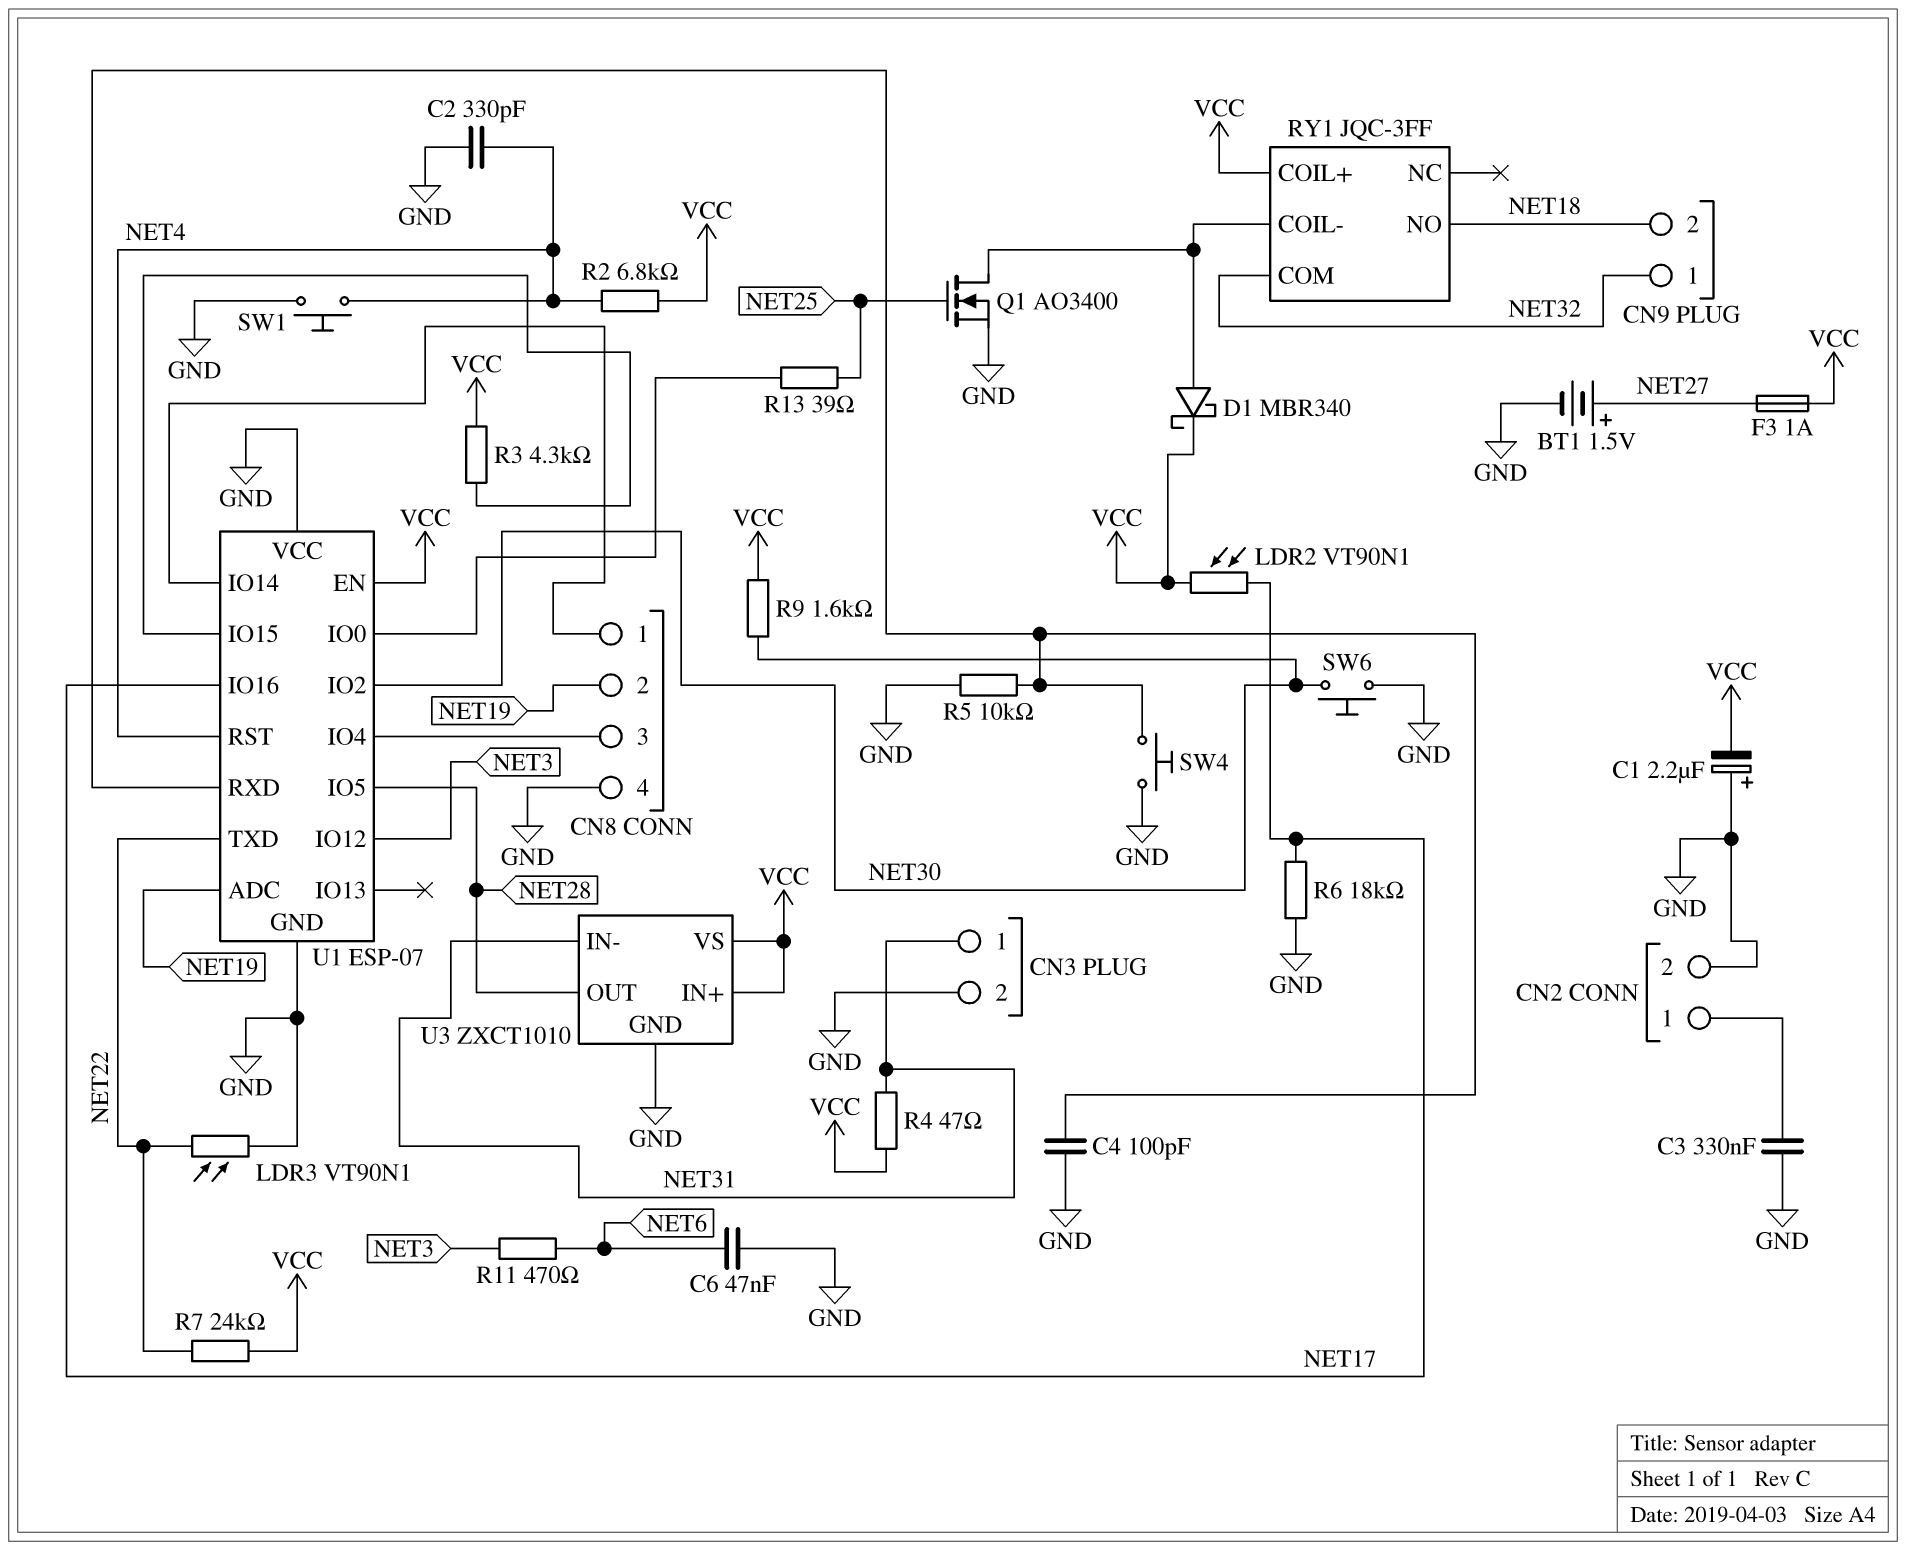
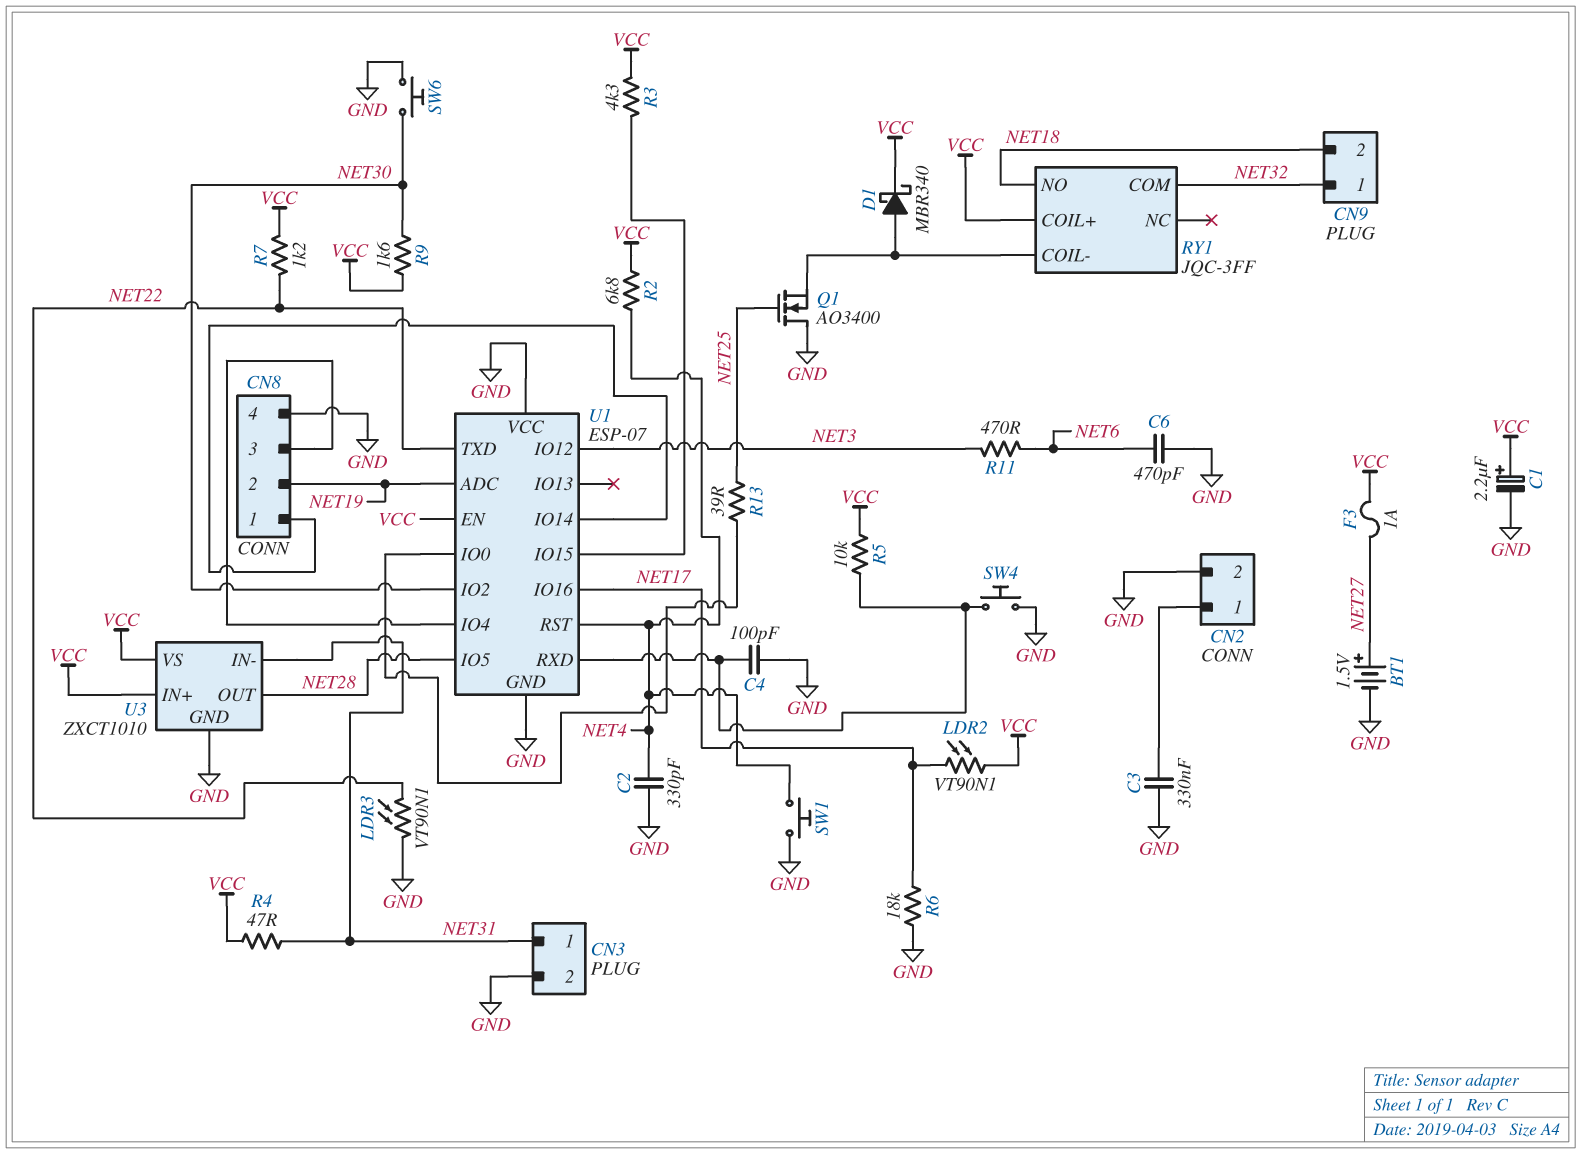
C1: 2.2uF (plus GND, minus VCC) -> 2.2uF (plus VCC, minus GND)
C6: 47nF (GND, NET6) -> 470pF (GND, NET6)
Q1: NMOS AO3400 (G NET25, D RY1/COIL-, S GND) -> NMOS AO3400 (G NET25, D GND, S RY1/COIL-)
R5: 10k (GND, U1/RXD) -> 10k (U1/RXD, VCC)
R7: 24k (NET22, VCC) -> 1.2k (NET22, VCC)

